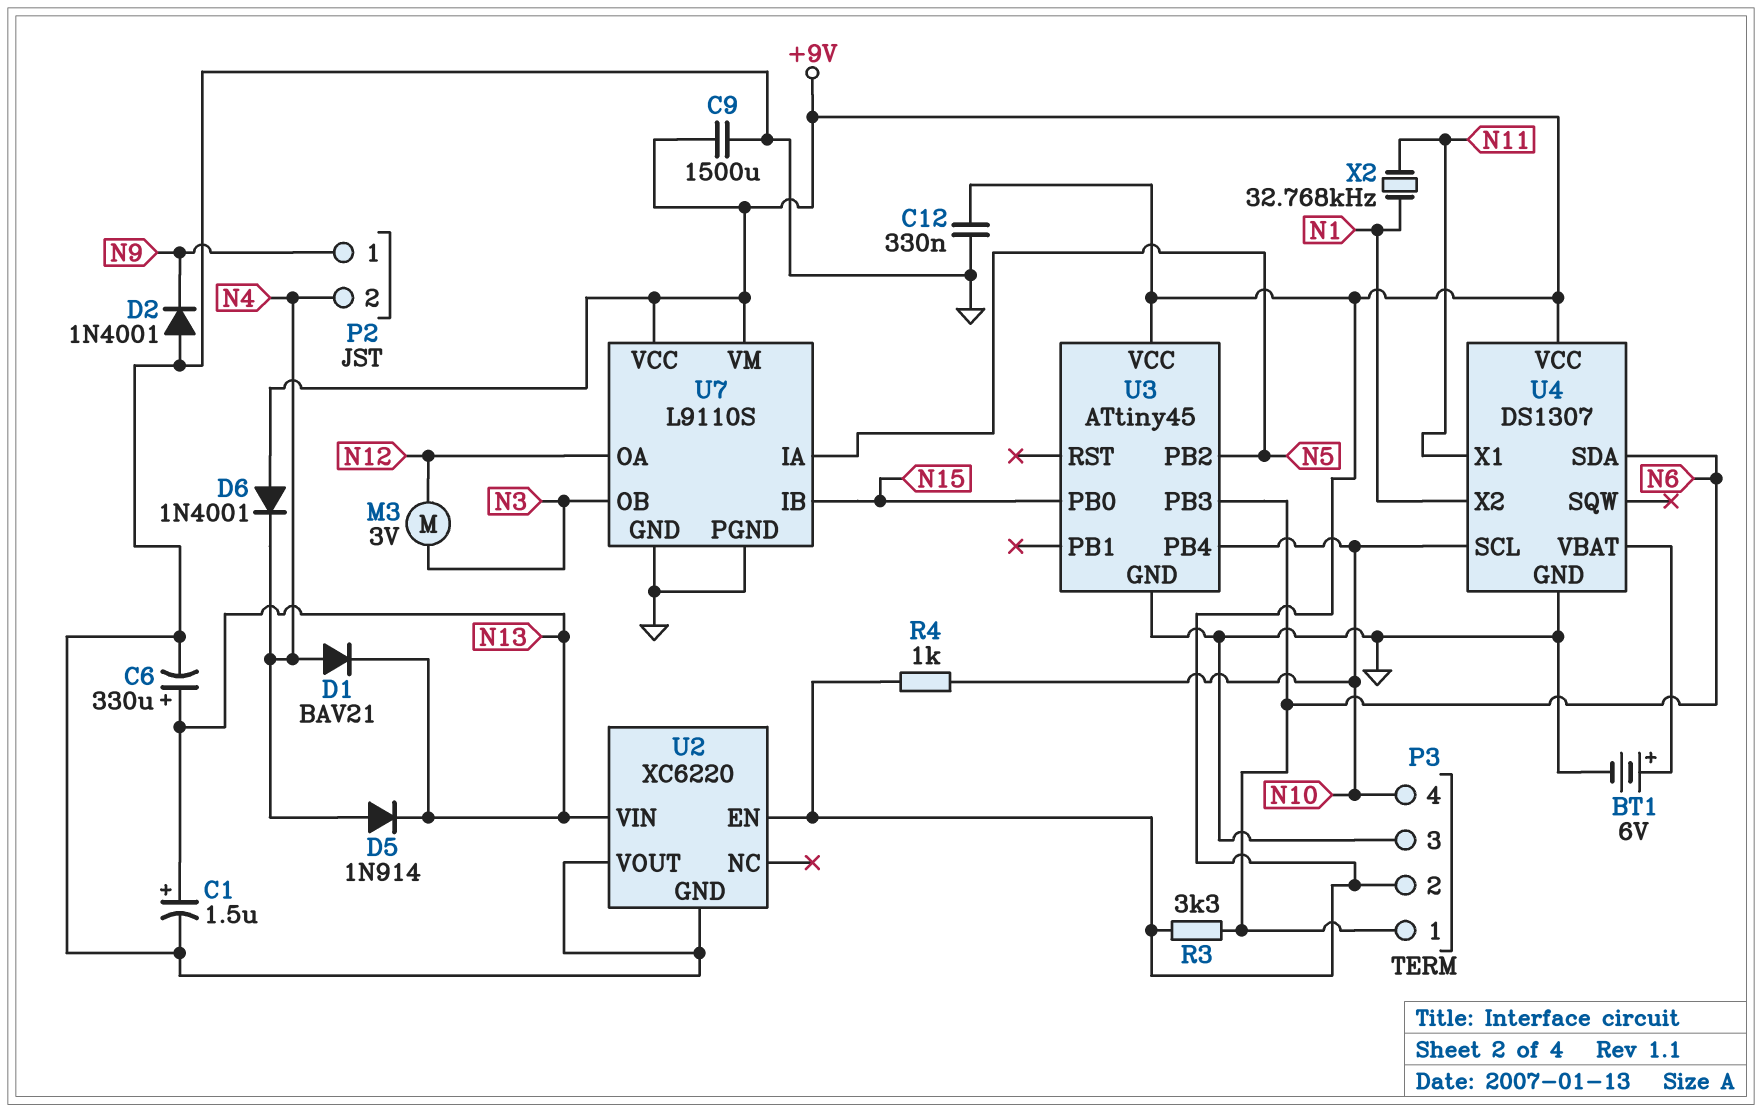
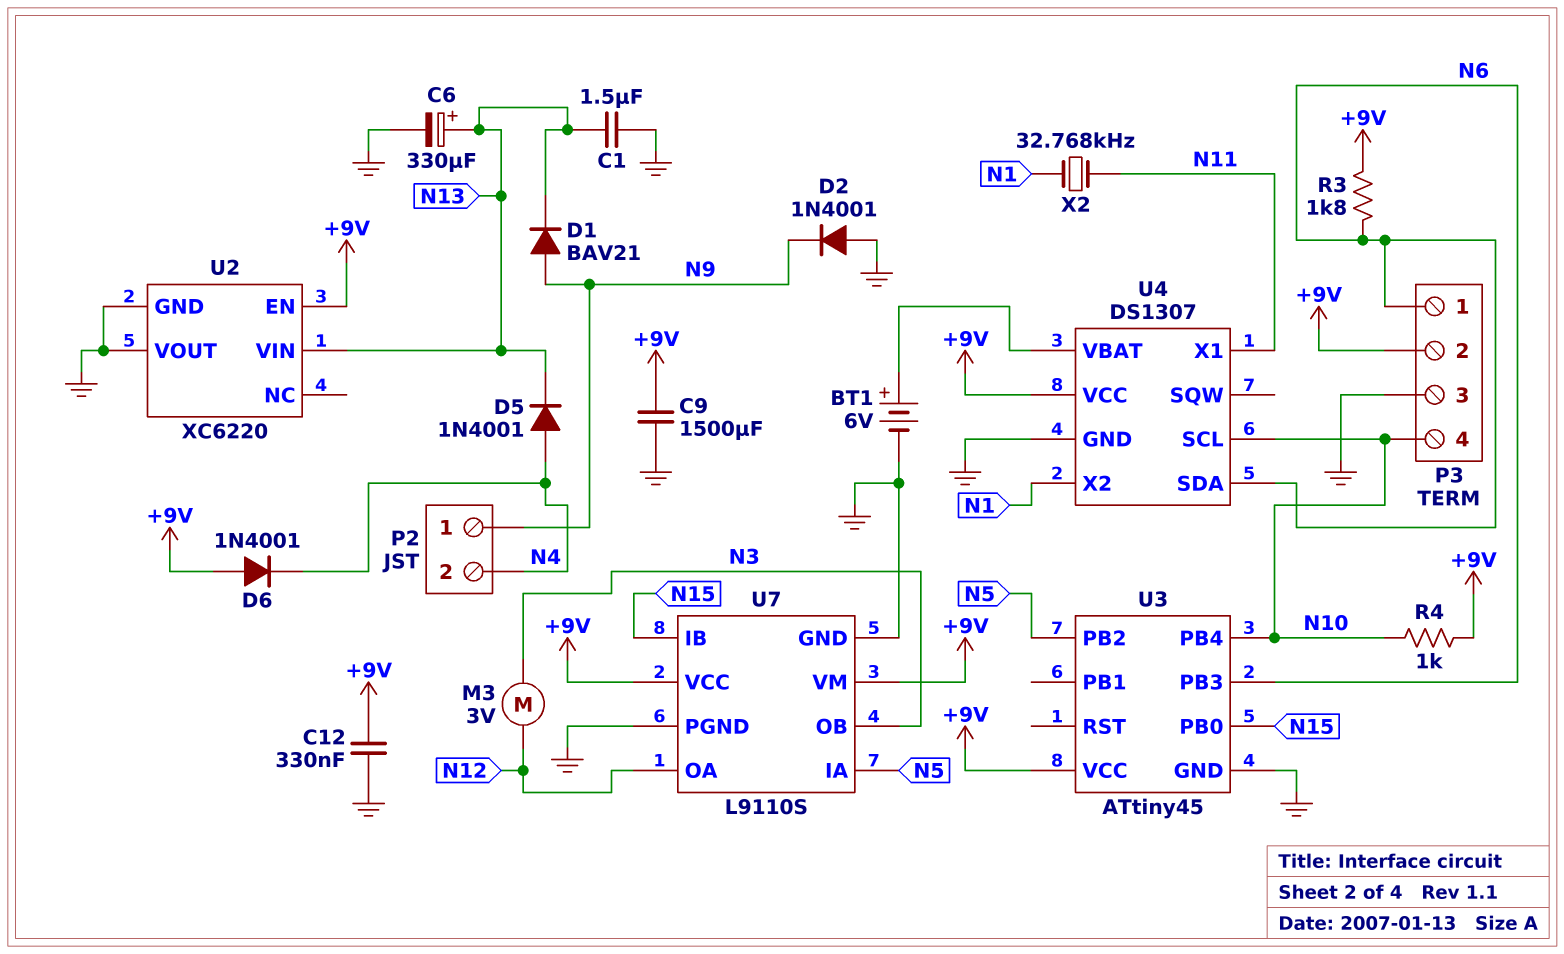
C1: 1.5uF (plus N13, minus GND) -> 1.5uF (GND, N13)
D1: diode BAV21 (A N4, K N13) -> diode BAV21 (A N9, K N13)
D5: diode 1N914 (A N4, K N13) -> diode 1N4001 (A N4, K N13)
R3: 3.3k (+9V, N6) -> 1.8k (+9V, N6)

